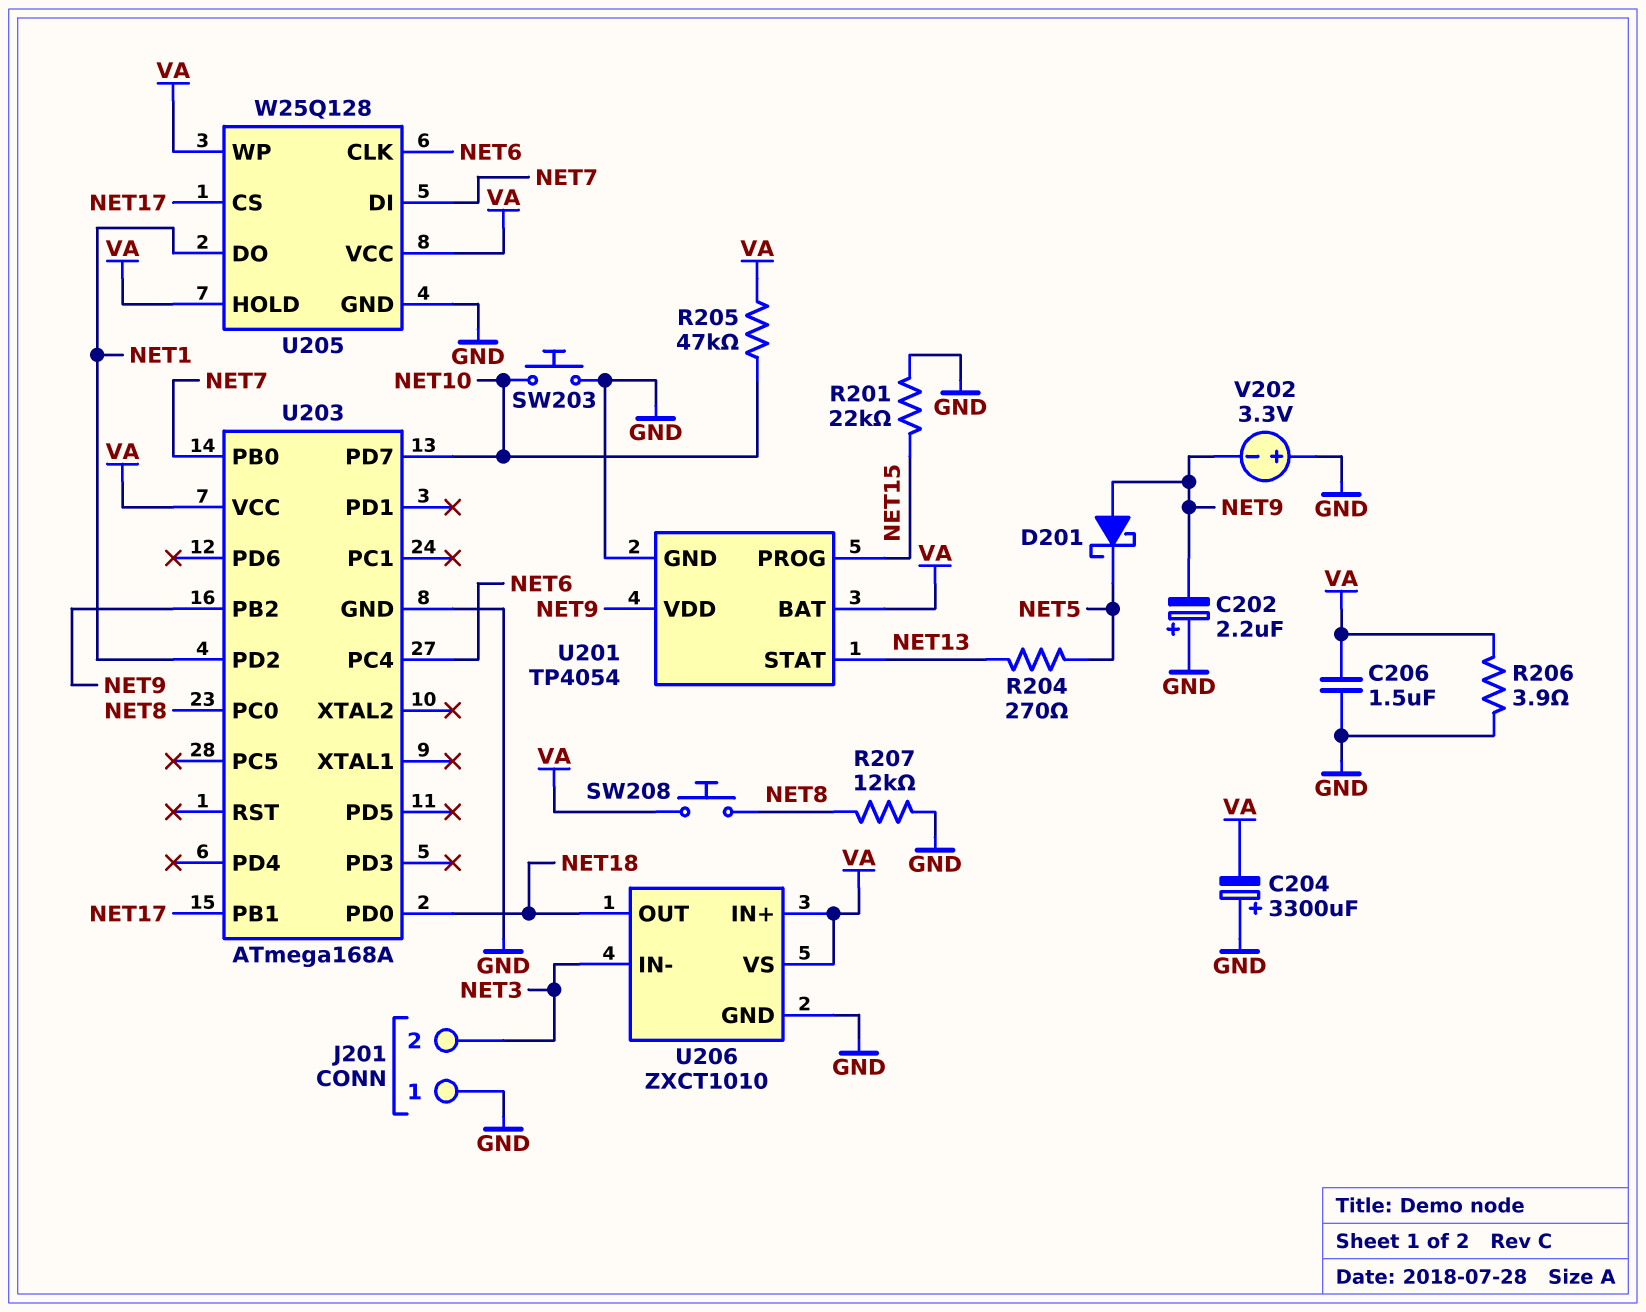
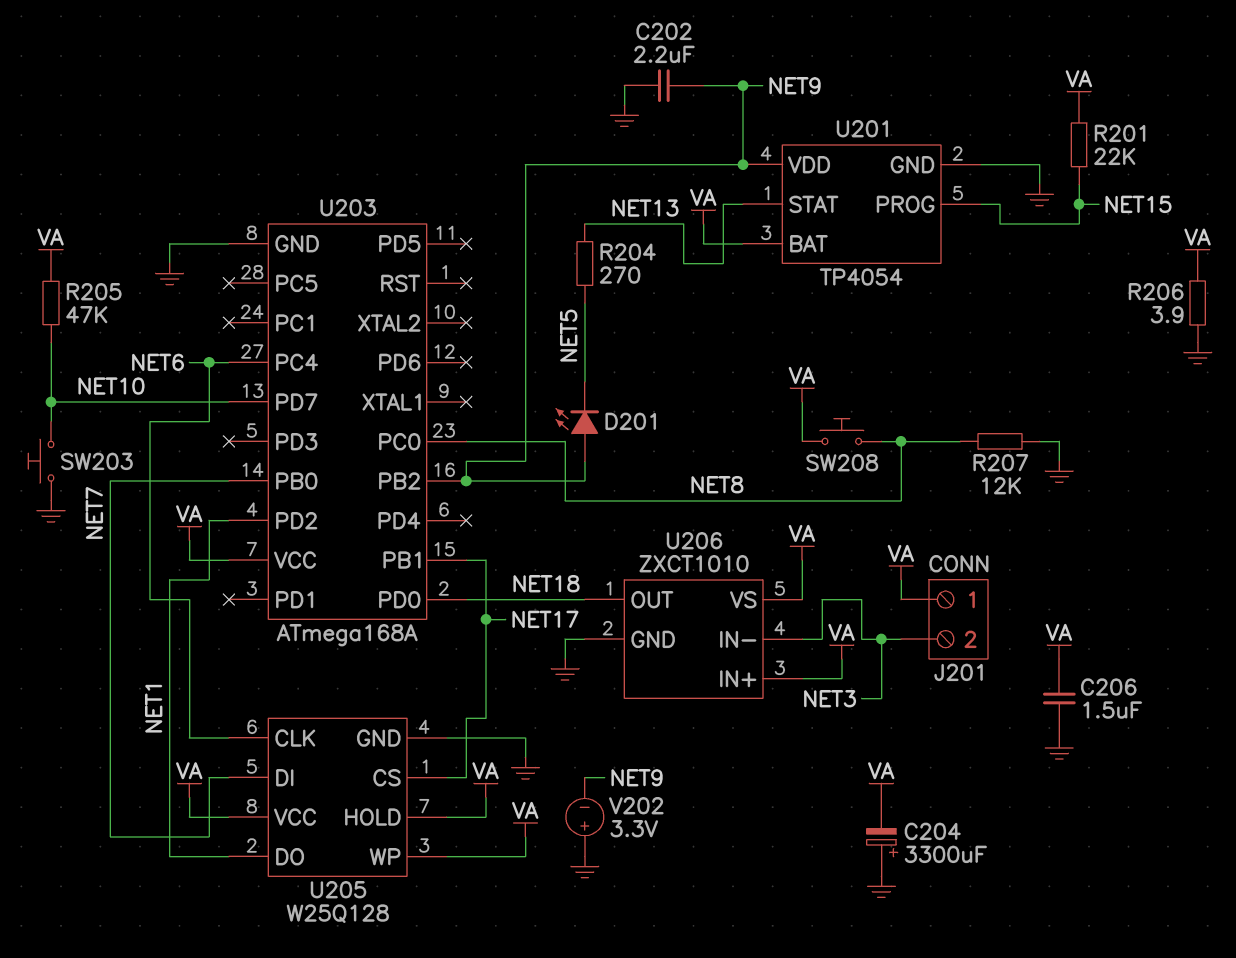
C202: 2.2uF (plus GND, minus NET9) -> 2.2uF (GND, NET9)
D201: schottky (A NET9, K NET5) -> LED (A NET9, K NET5)
J201 pin 1: GND -> VA
R201: 22k (GND, NET15) -> 22k (NET15, VA)

